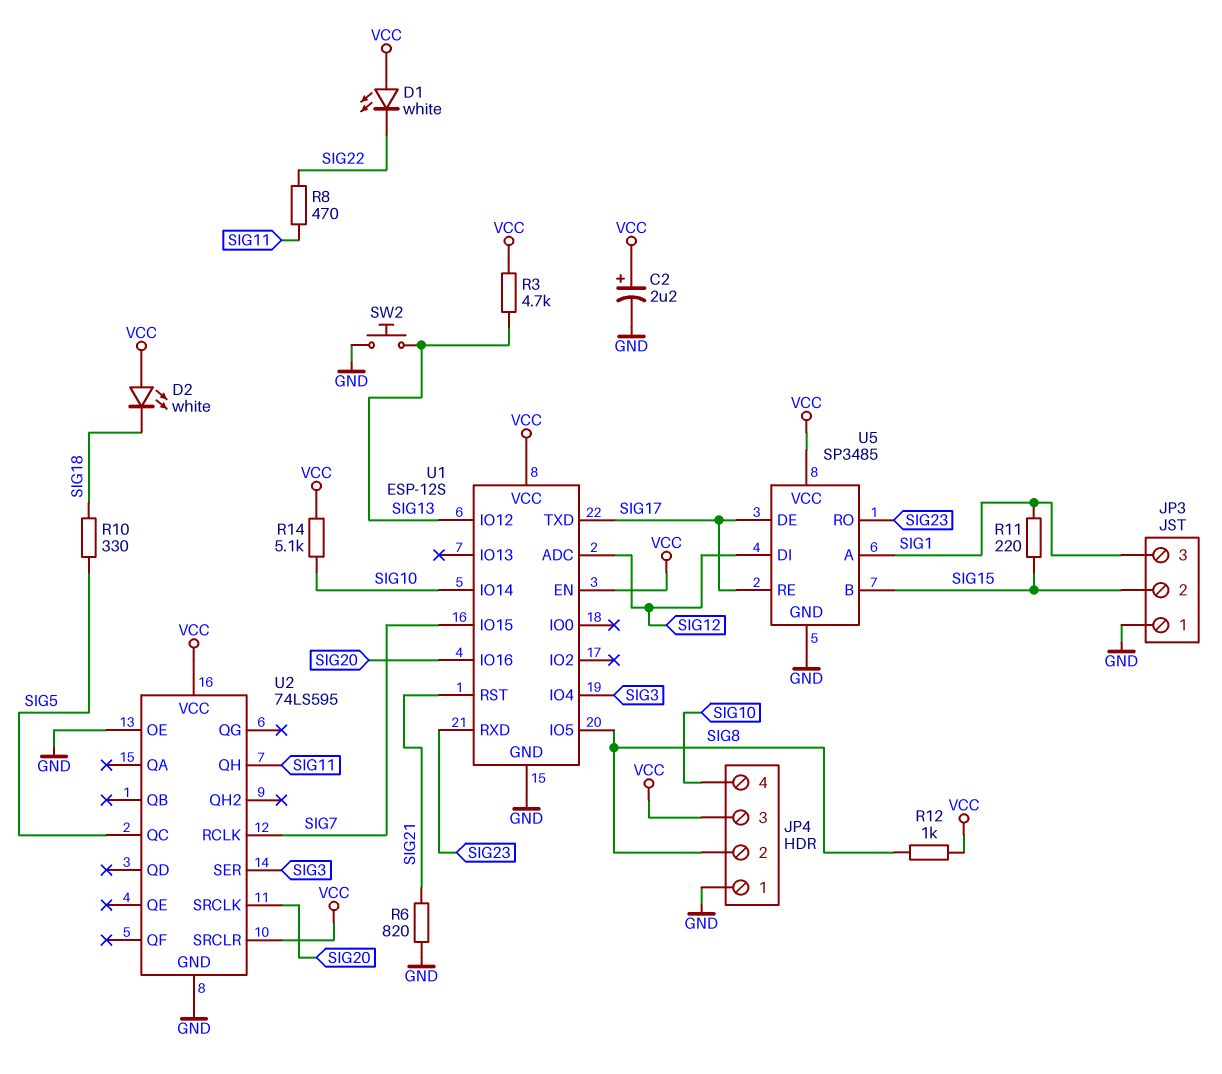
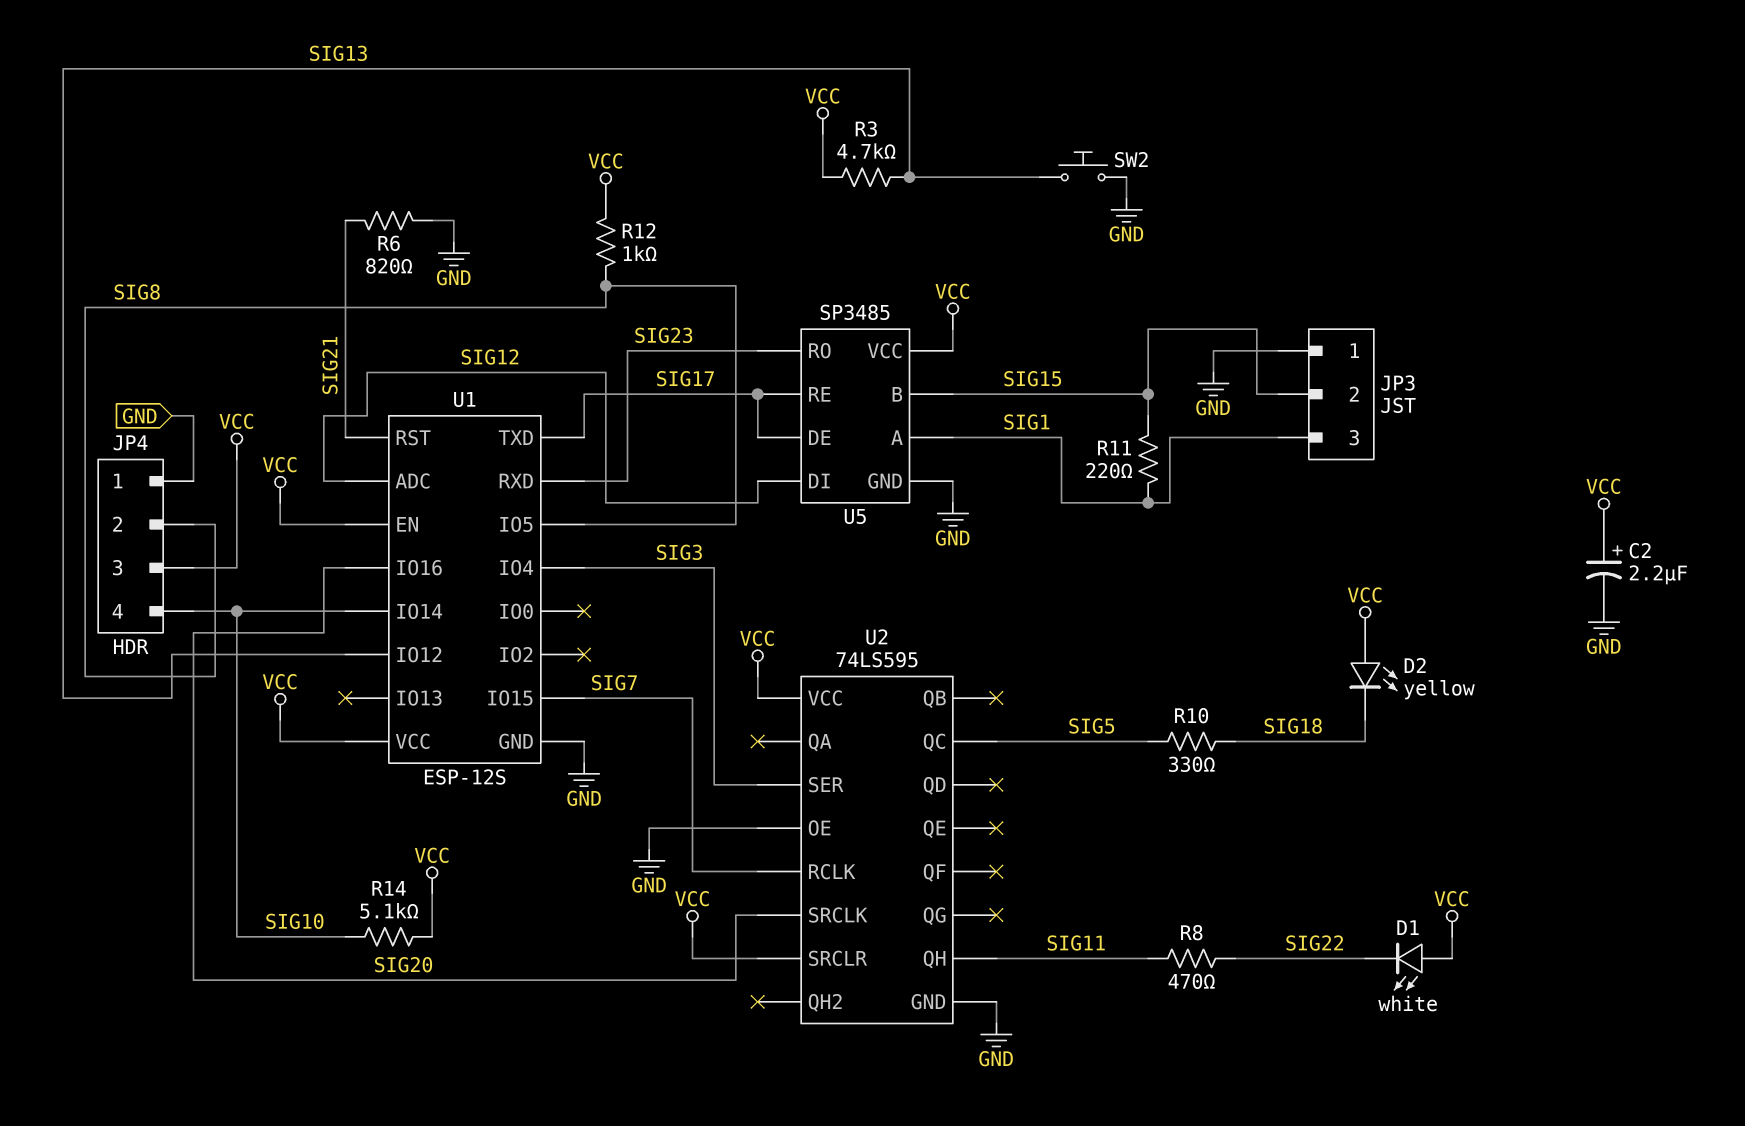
D2: LED white (A VCC, K SIG18) -> LED yellow (A VCC, K SIG18)

